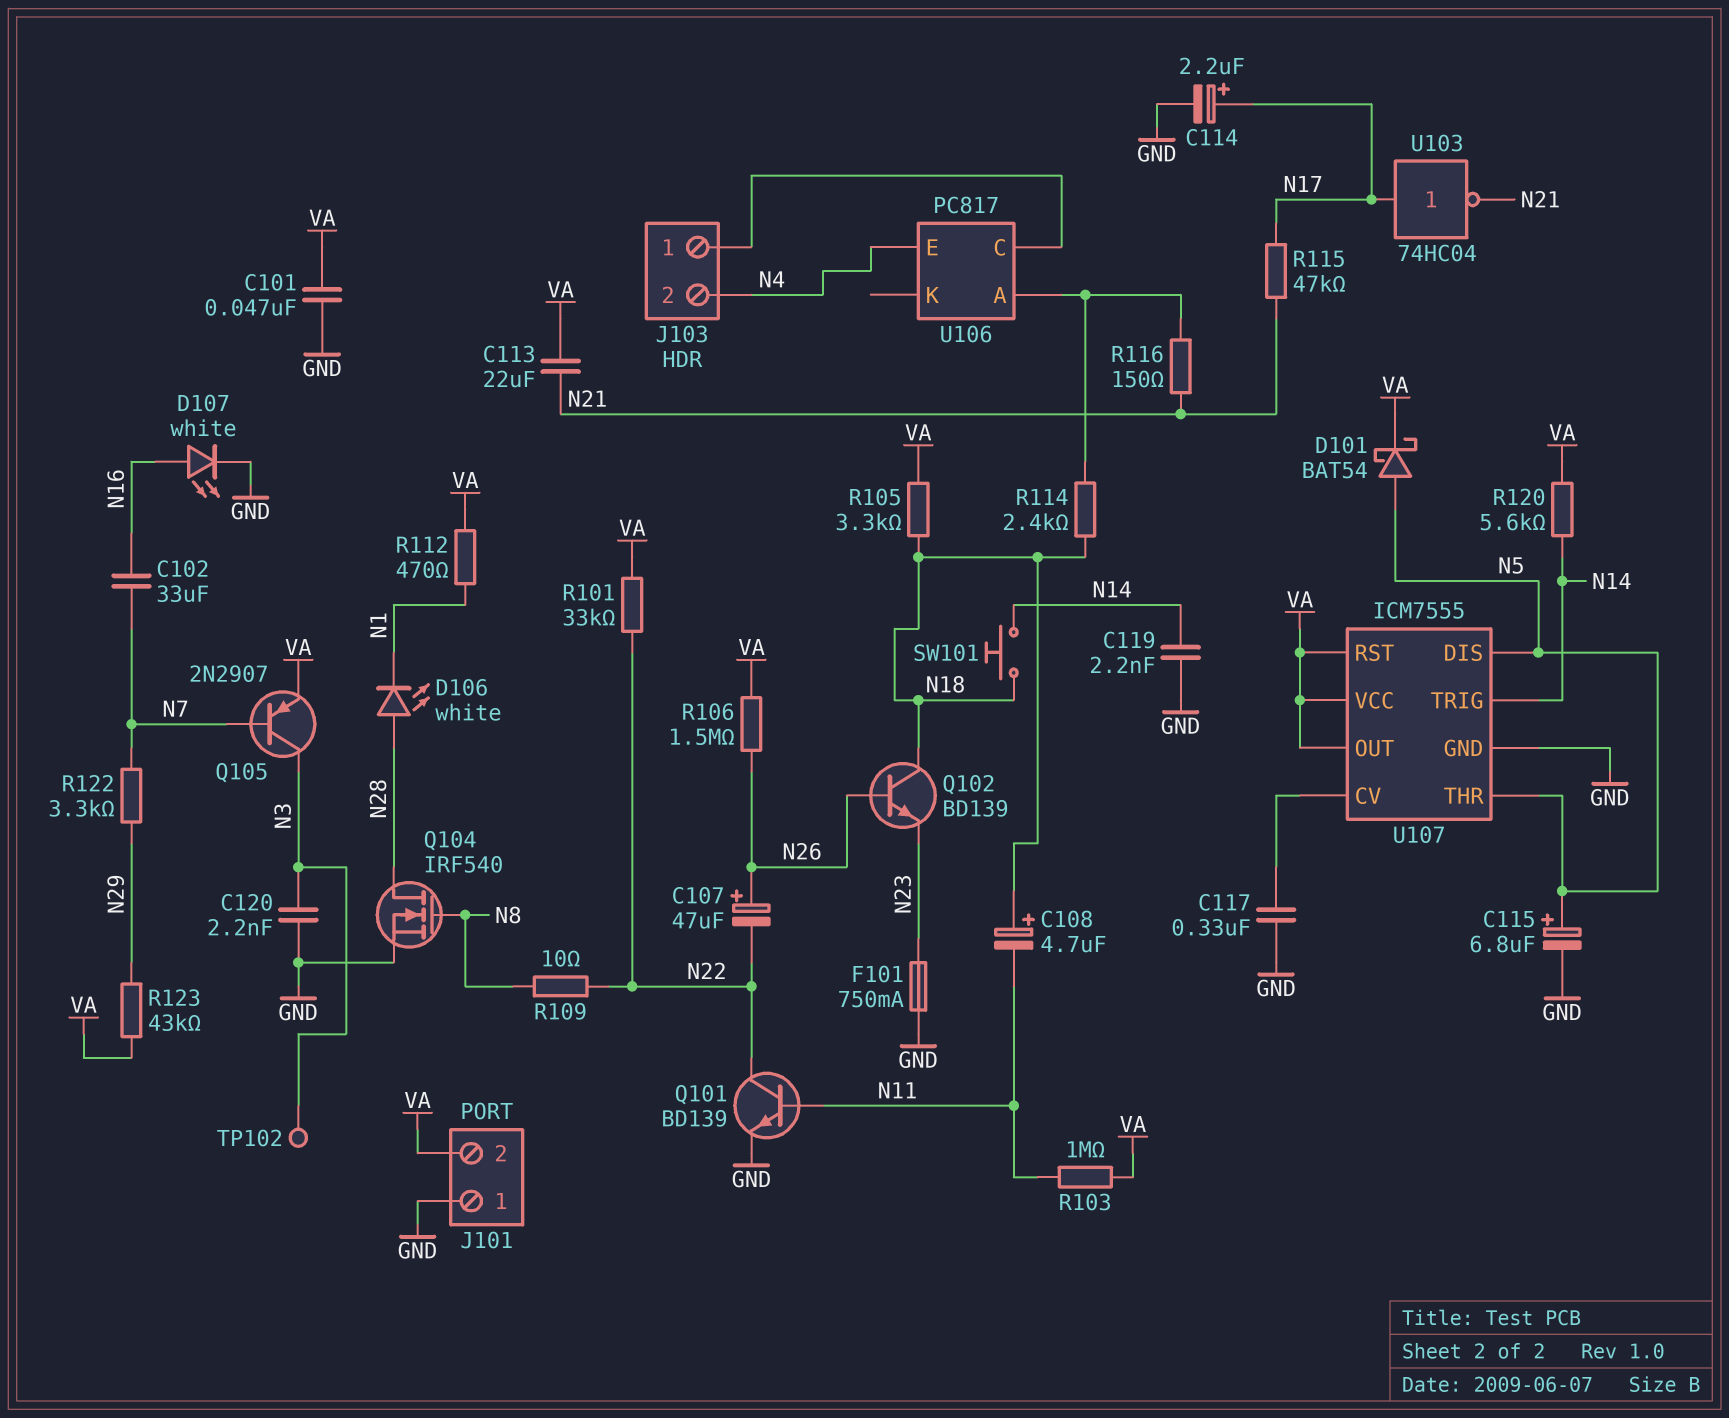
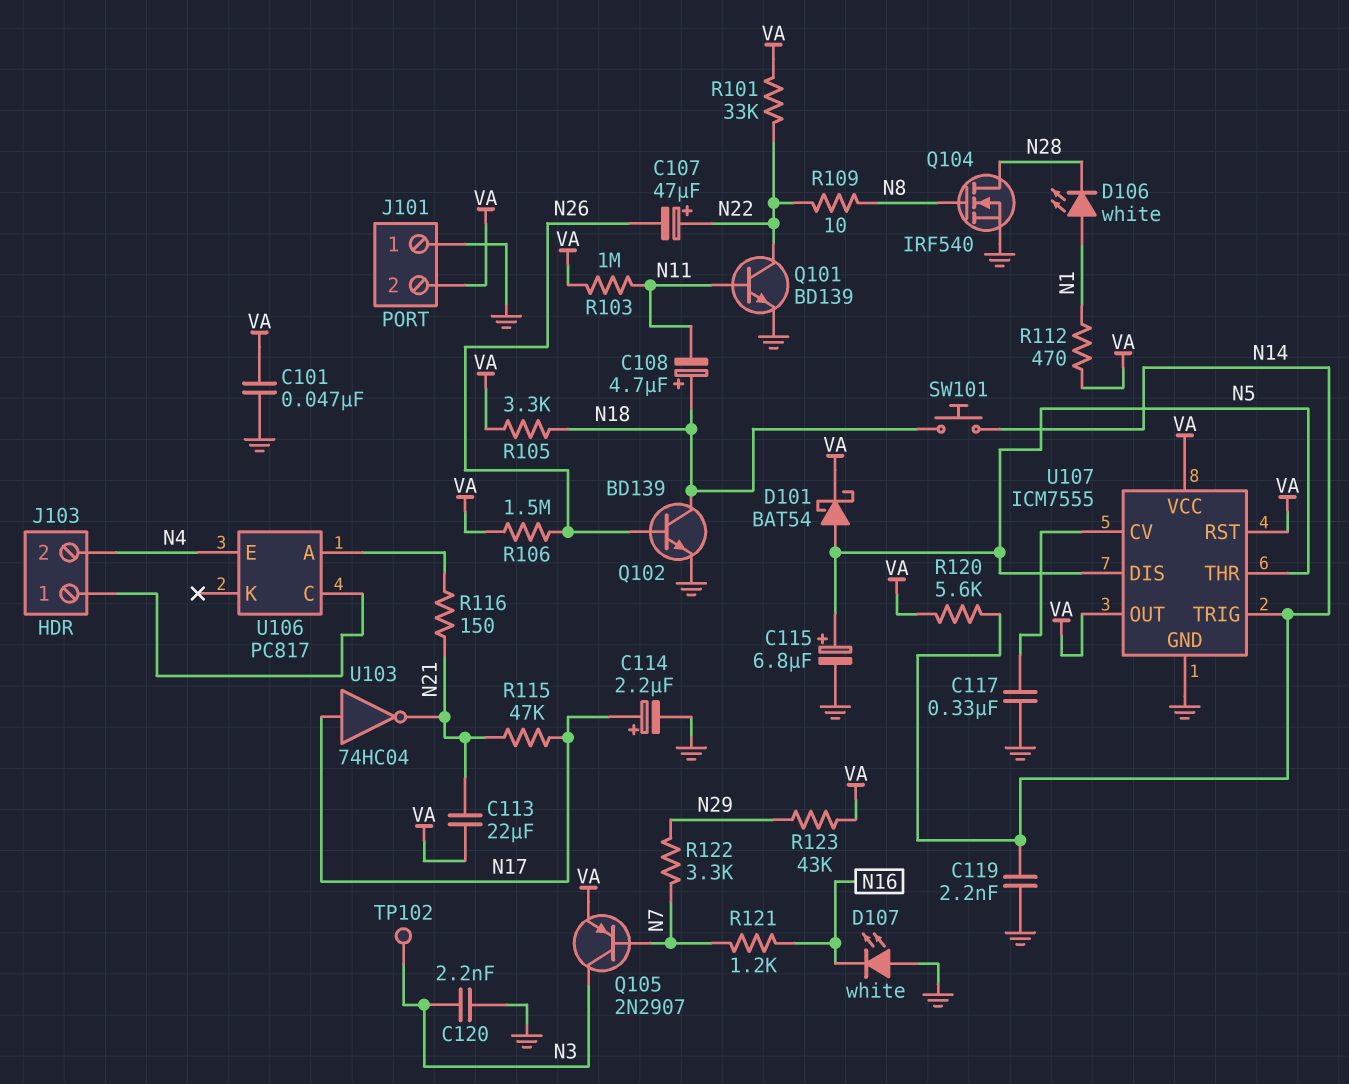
C102: 33uF (N7, N16) -> none
C107: 47uF (plus N26, minus N22) -> 47uF (plus N22, minus N26)
D106: LED white (A N28, K N1) -> LED white (A N1, K N28)
D107: LED white (A N16, K GND) -> LED white (A GND, K N16)
F101: 750mA (GND, N23) -> none
Q102: NPN BD139 (B N26, C N18, E N23) -> NPN BD139 (B N26, C N18, E GND)
R114: 2.4k (N18, U106/A) -> none
R121: none -> 1.2k (N7, N16)

